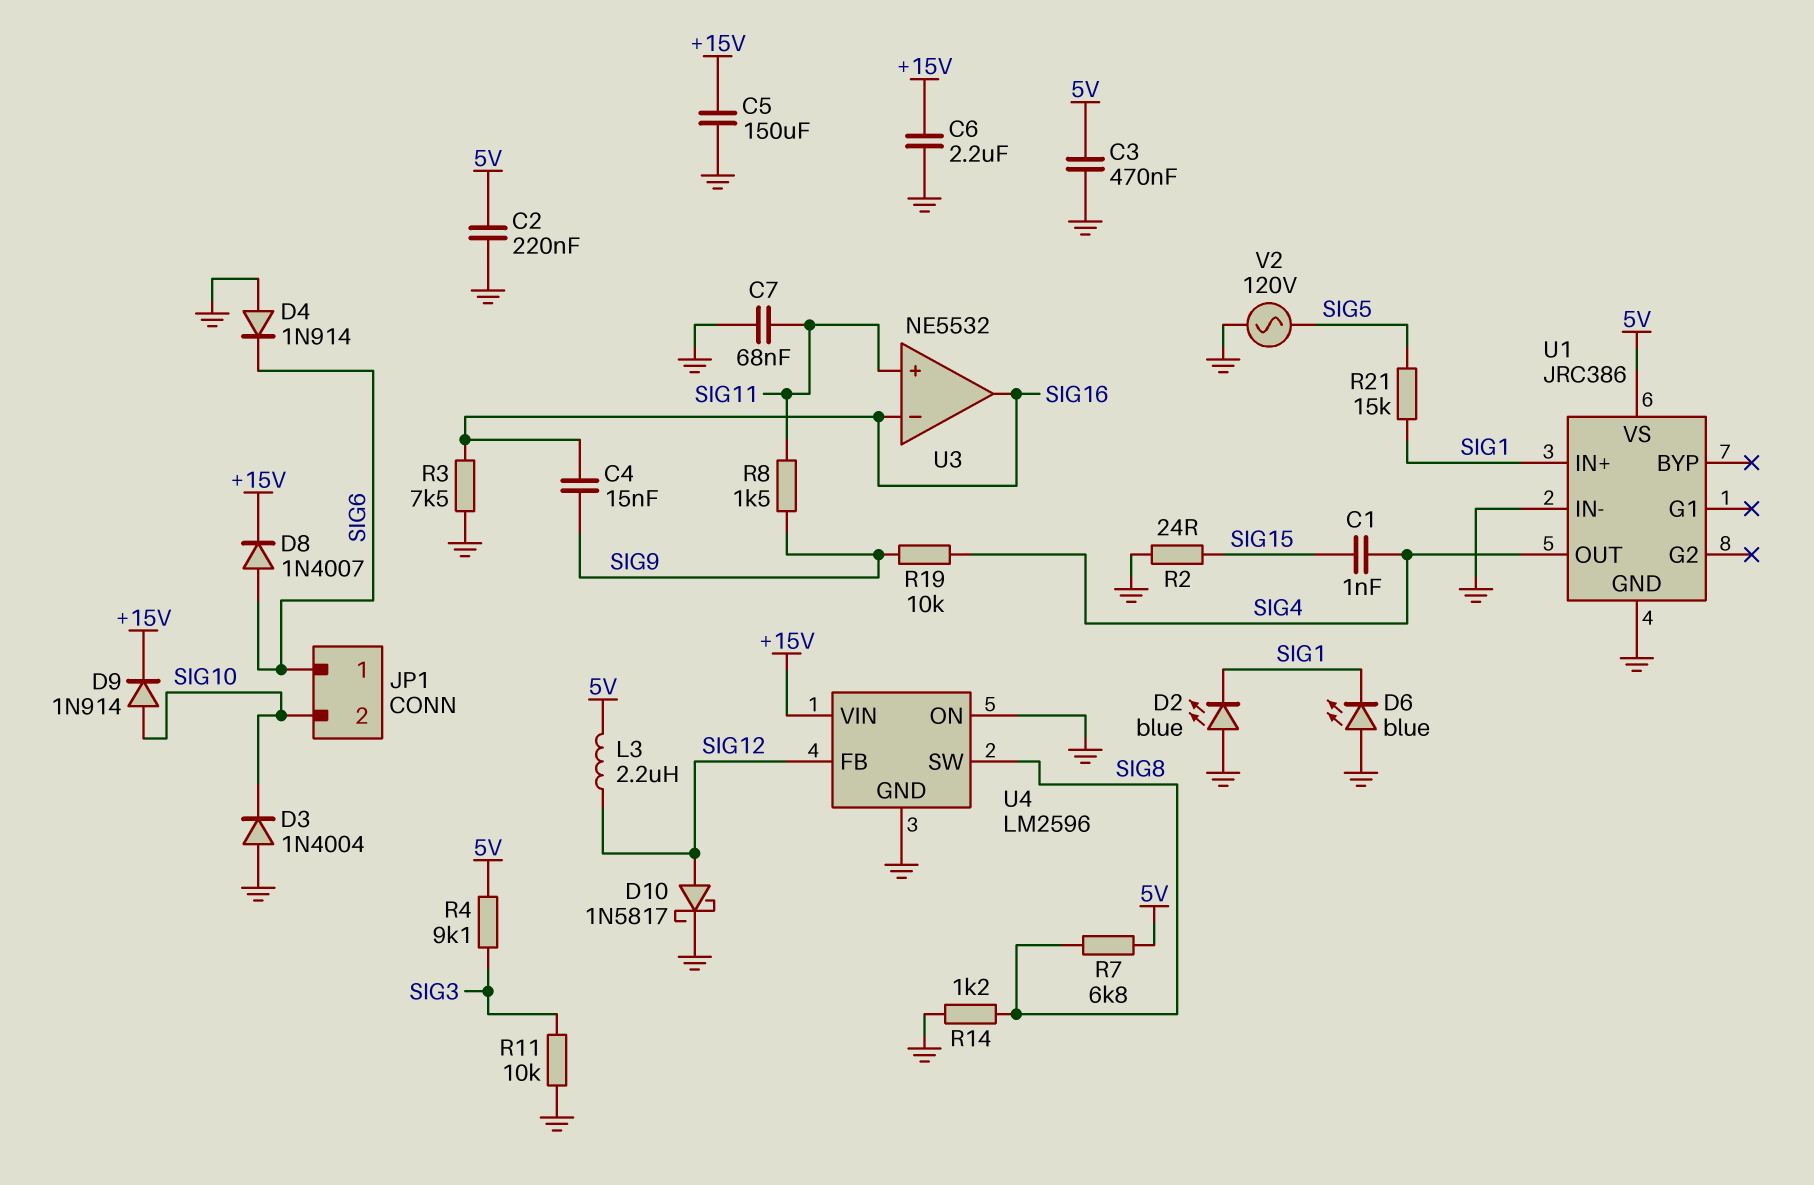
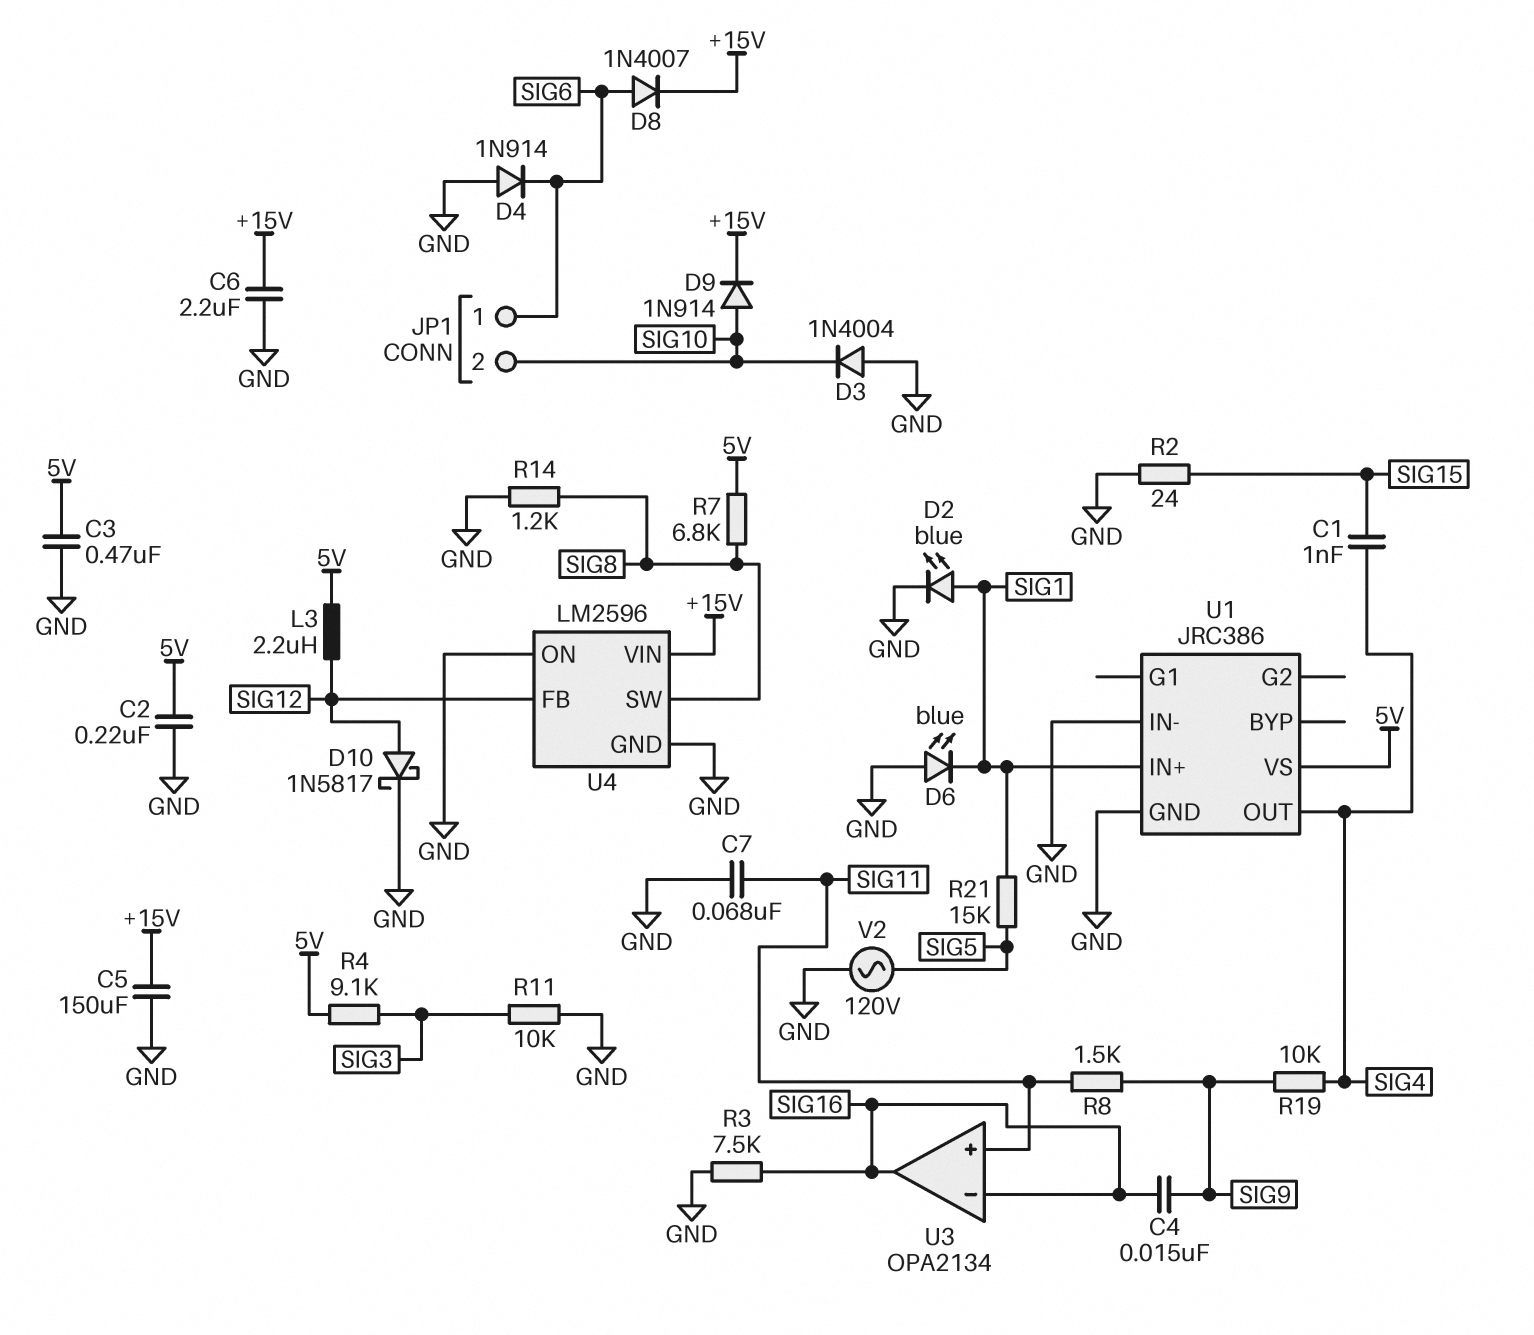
D2: LED blue (A GND, K SIG1) -> LED blue (A SIG1, K GND)
U3: NE5532 -> OPA2134

